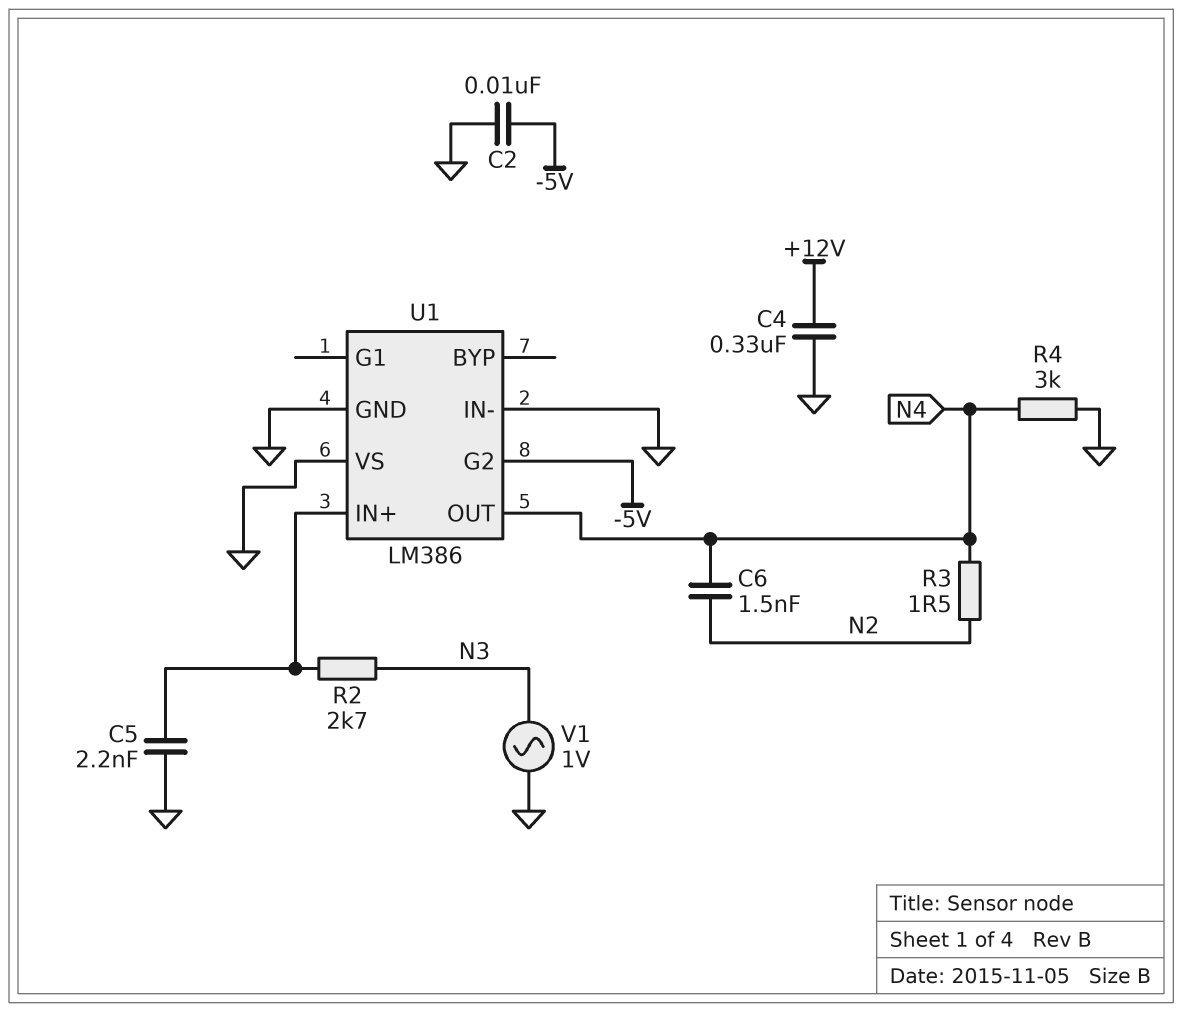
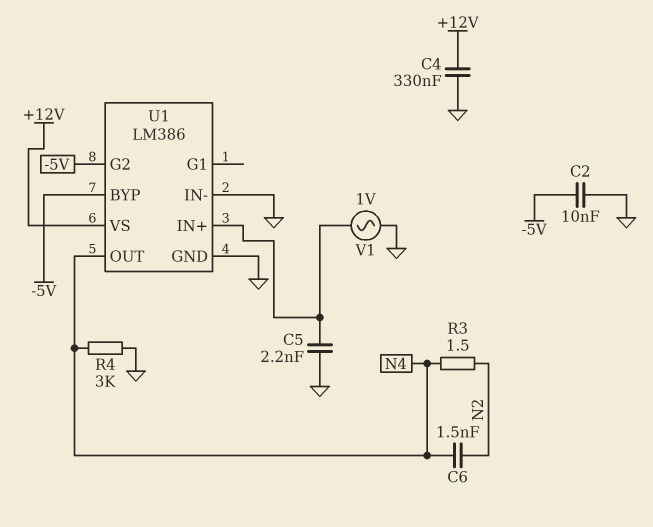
R2: 2.7k (N3, U1/IN+) -> none
U1 pin BYP: none -> -5V
U1 pin VS: GND -> +12V
V1: AC 1V (GND, N3) -> AC 1V (GND, U1/IN+)

